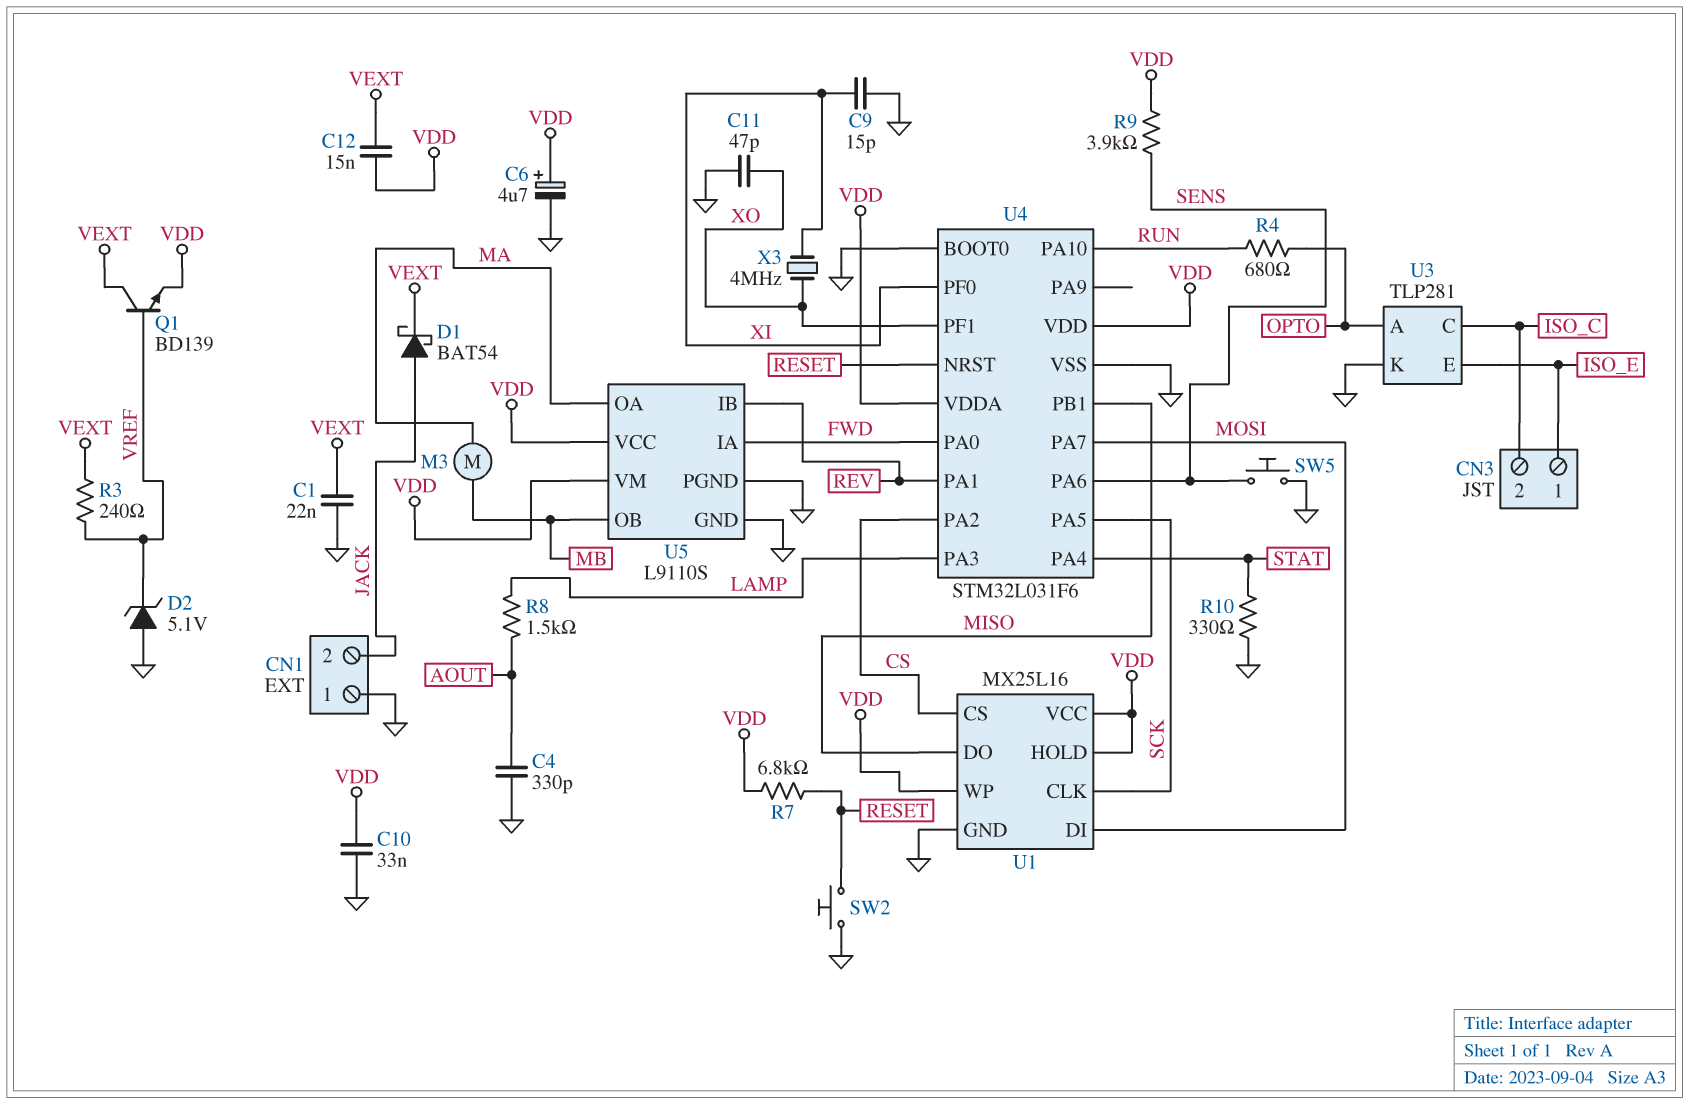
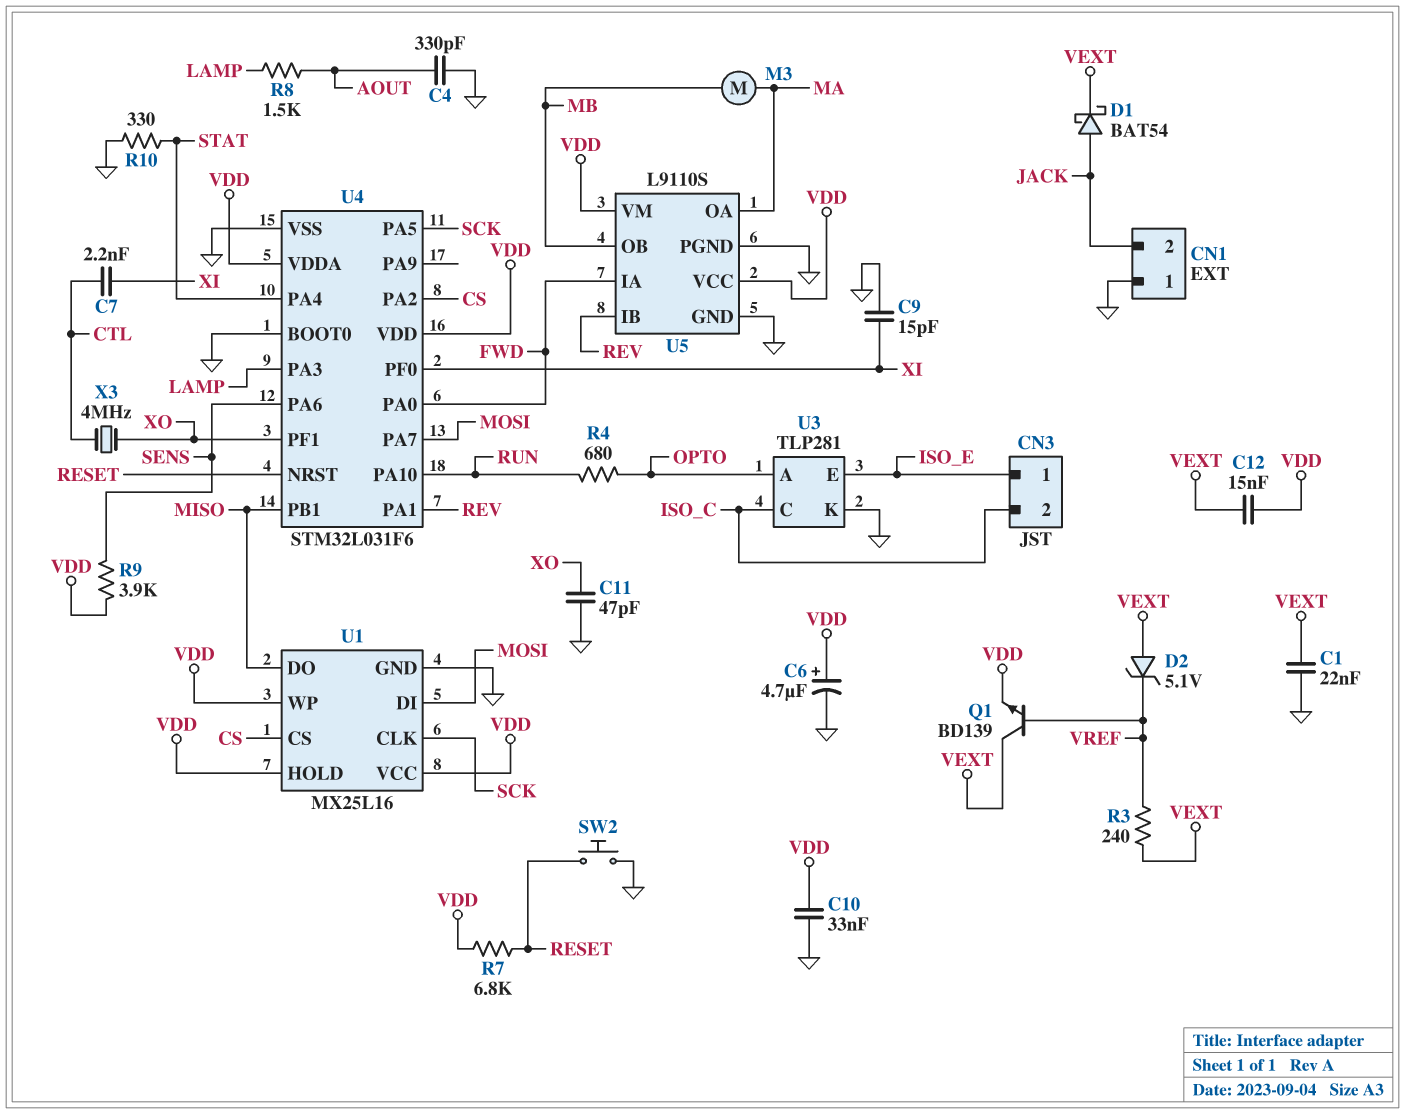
C7: none -> 2.2nF (CTL, XI)
D2: zener 5.1V (A GND, K VREF) -> zener 5.1V (A VEXT, K VREF)
SW5: button (GND, SENS) -> none
X3: 4MHz (XI, XO) -> 4MHz (CTL, XO)

